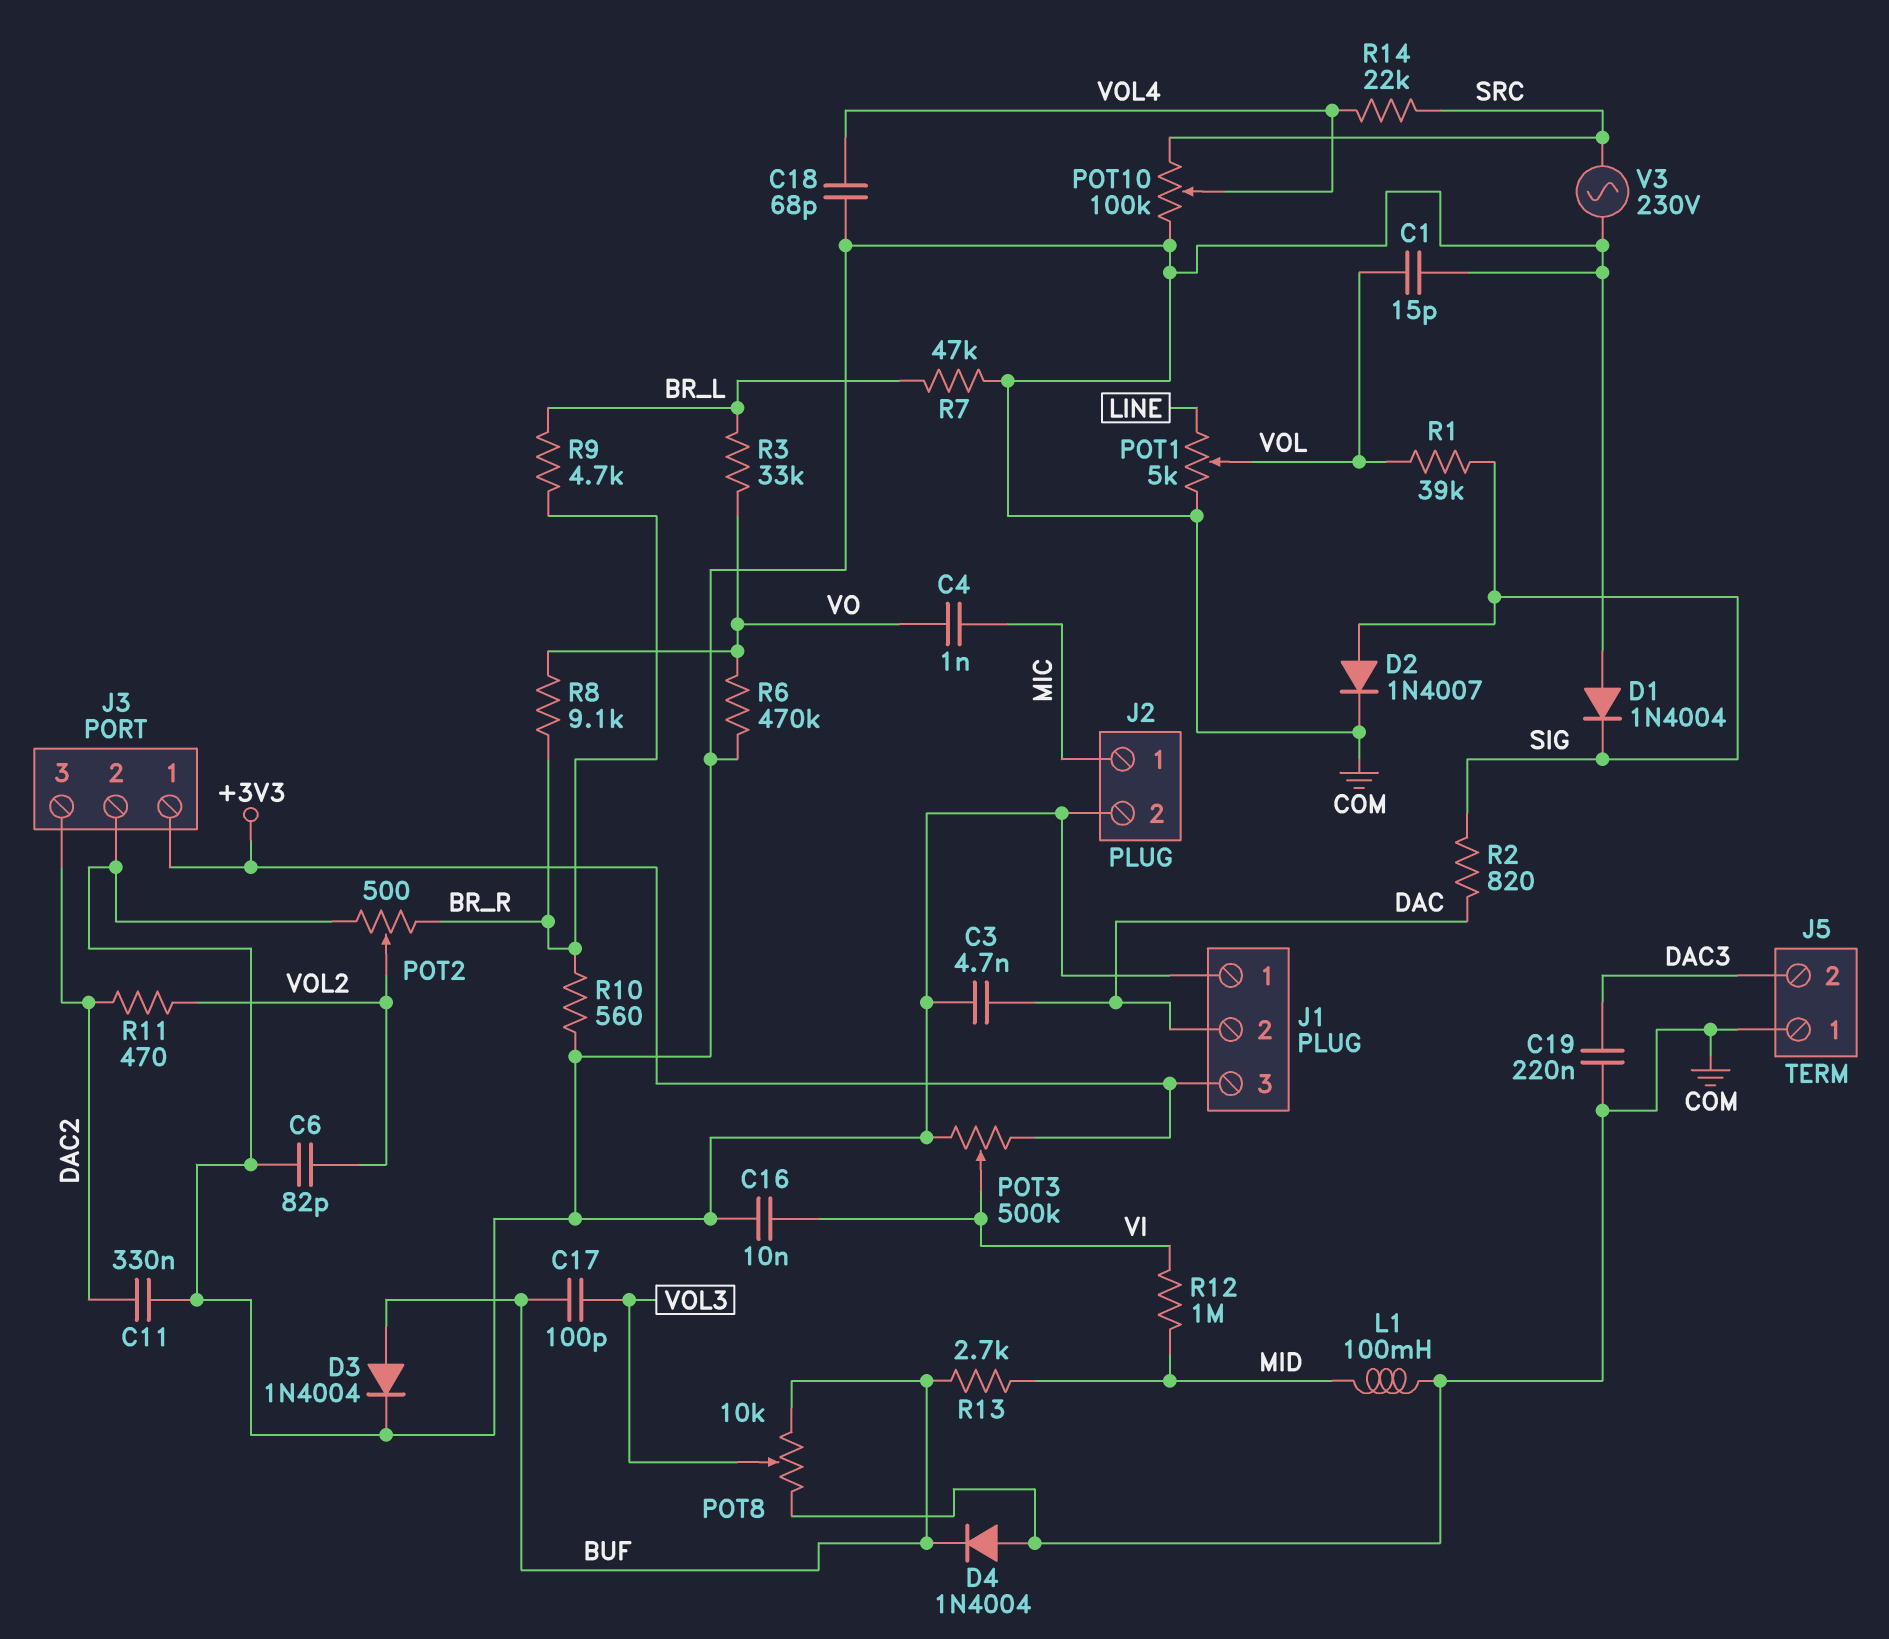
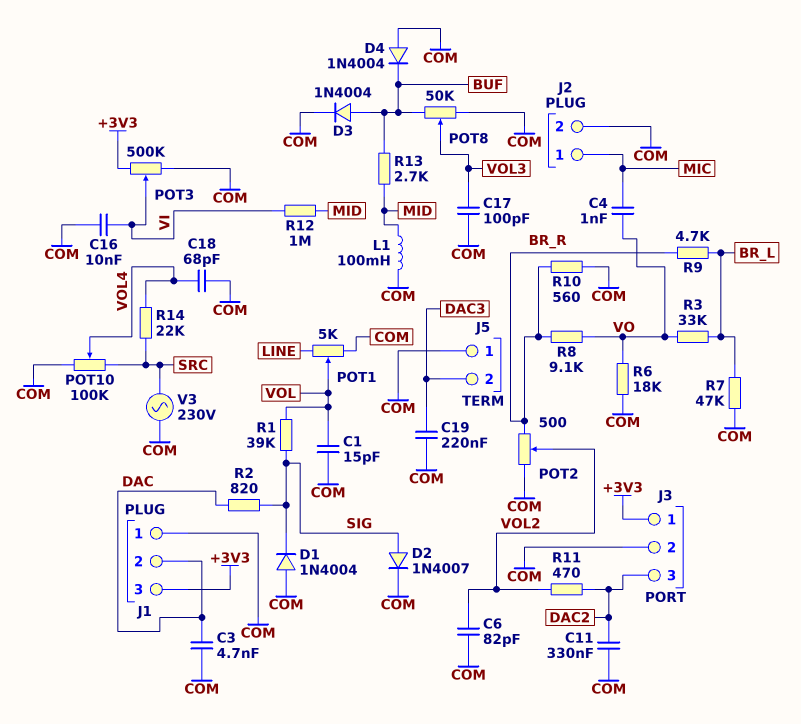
C17: 100pF (BUF, VOL3) -> 100pF (COM, VOL3)
POT8: 10k (BUF, COM, wiper VOL3) -> 50k (BUF, COM, wiper VOL3)
R6: 470k (COM, VO) -> 18k (COM, VO)

